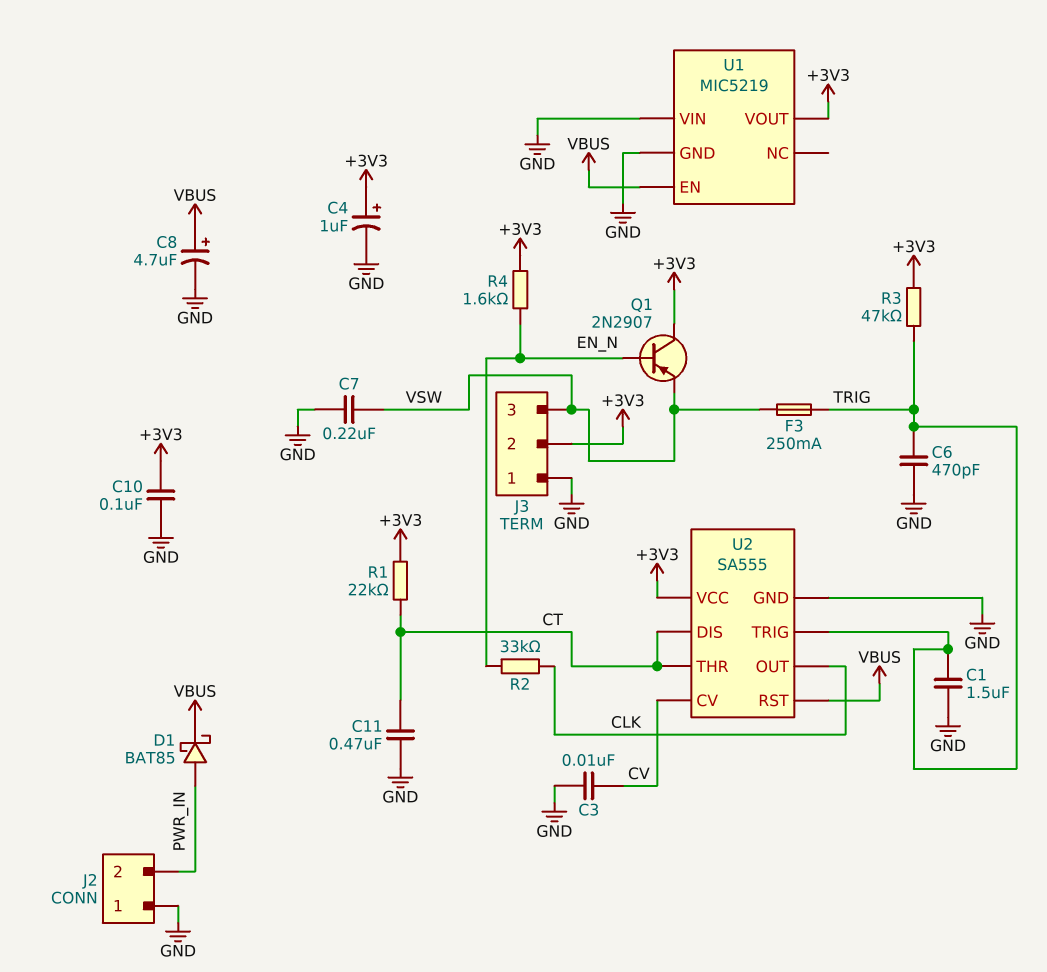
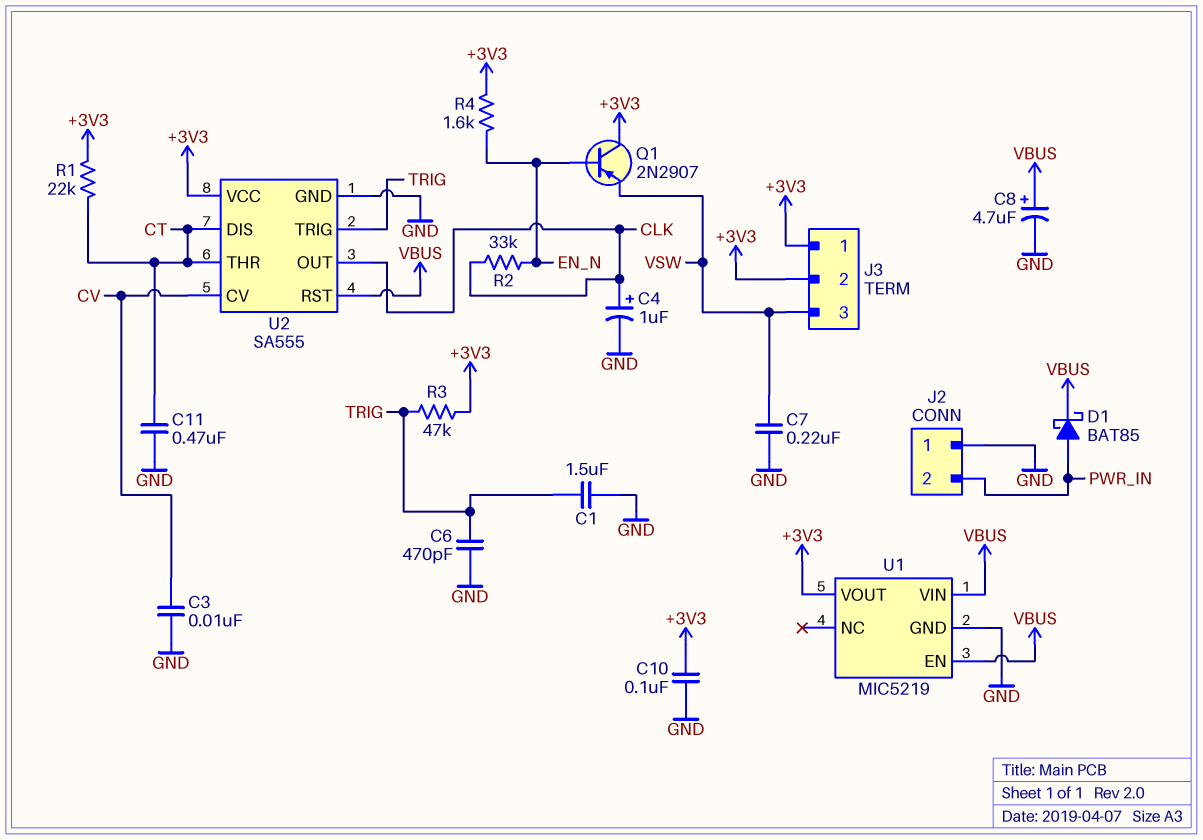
C4: 1uF (plus +3V3, minus GND) -> 1uF (plus CLK, minus GND)
F3: 250mA (TRIG, VSW) -> none
J3 pin 1: GND -> +3V3
U1 pin VIN: GND -> VBUS

